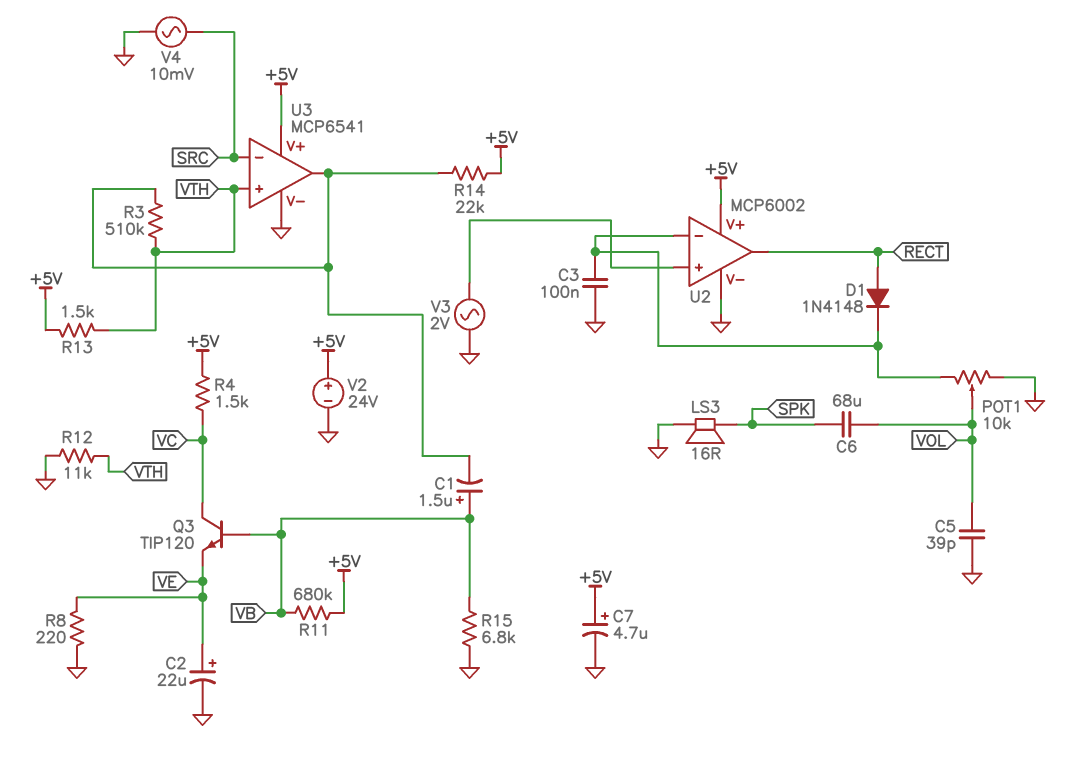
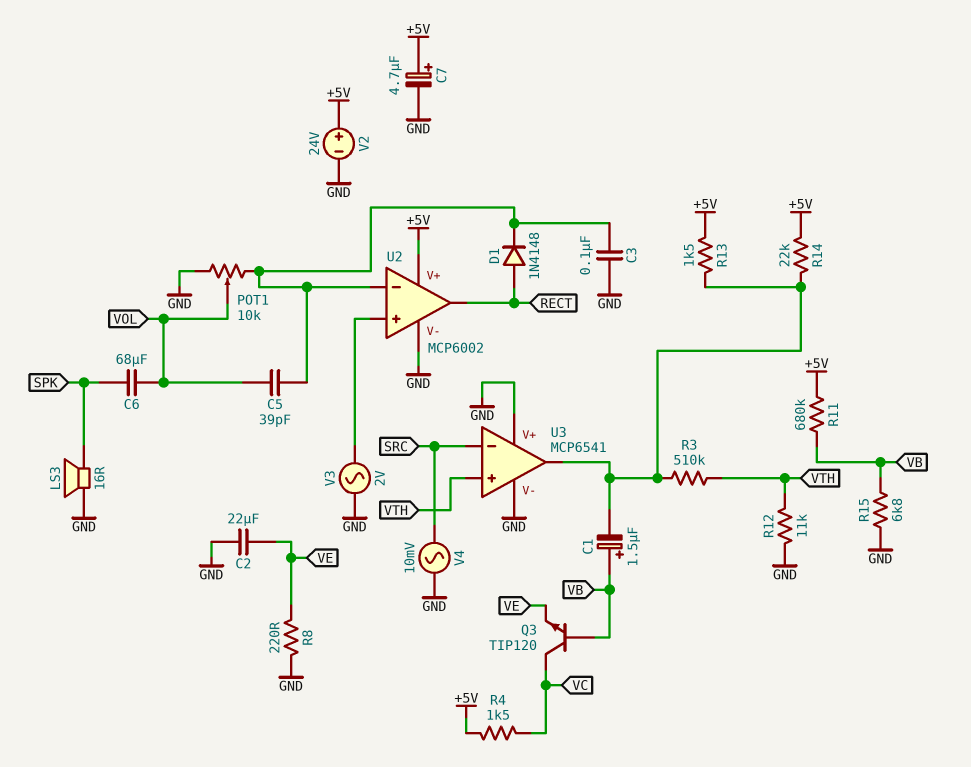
C2: 22uF (plus VE, minus GND) -> 22uF (GND, VE)
C5: 39pF (GND, VOL) -> 39pF (U2/in-, VOL)
R13: 1.5k (+5V, VTH) -> 1.5k (+5V, U3/out)
U3 pin V+: +5V -> GND

